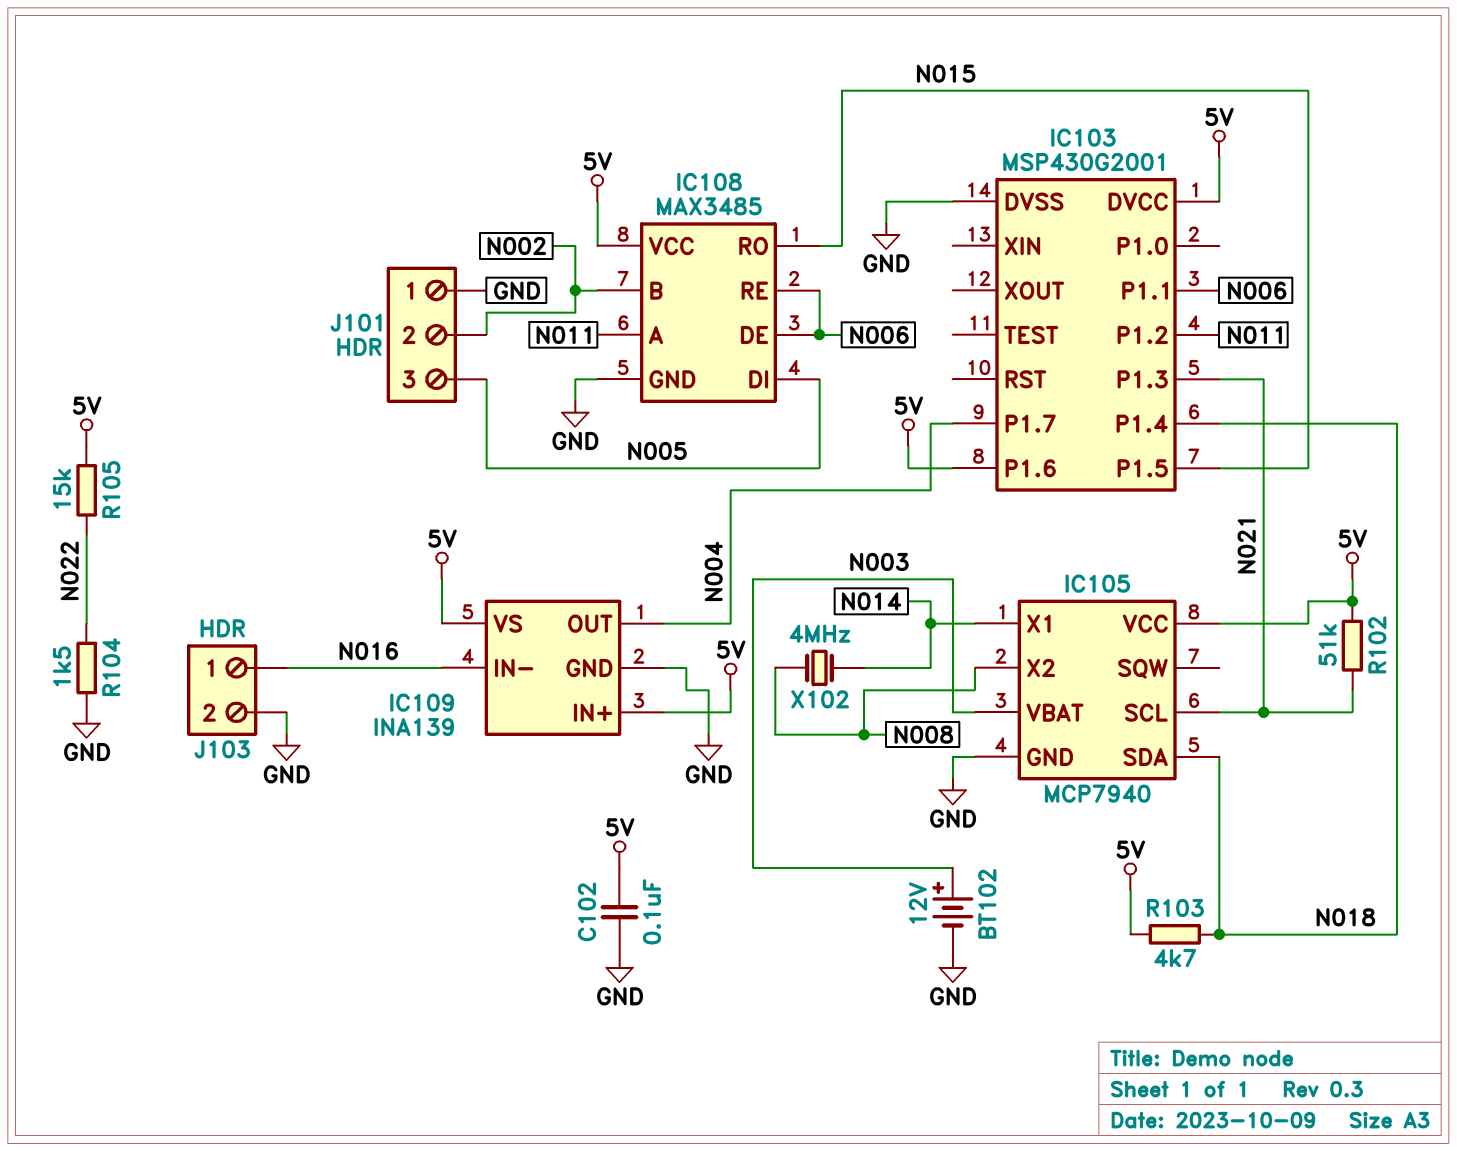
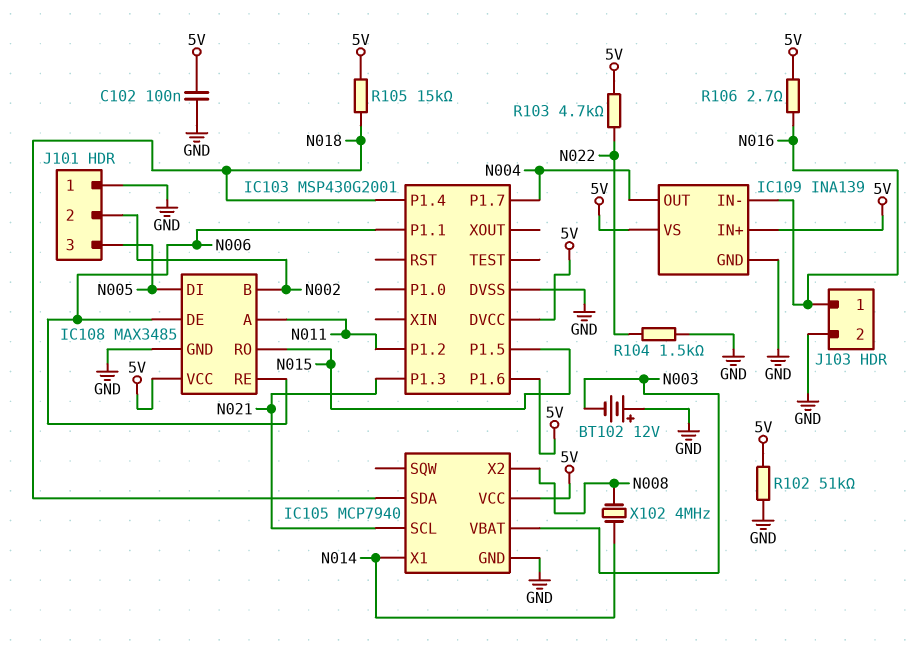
BT102: 12V (plus N003, minus GND) -> 12V (plus GND, minus N003)
R102: 51k (5V, N021) -> 51k (5V, GND)
R103: 4.7k (5V, N018) -> 4.7k (5V, N022)
R105: 15k (5V, N022) -> 15k (5V, N018)
R106: none -> 2.7 (5V, N016)

